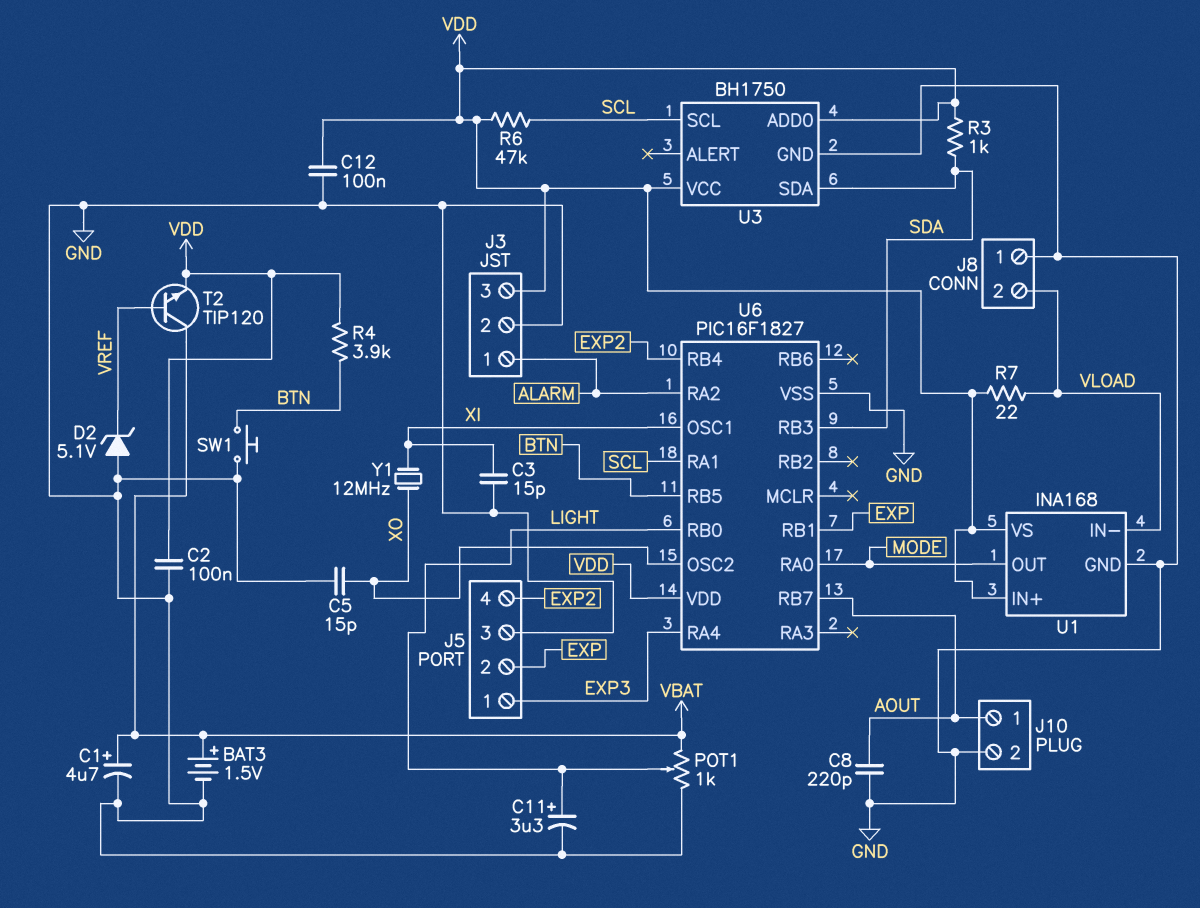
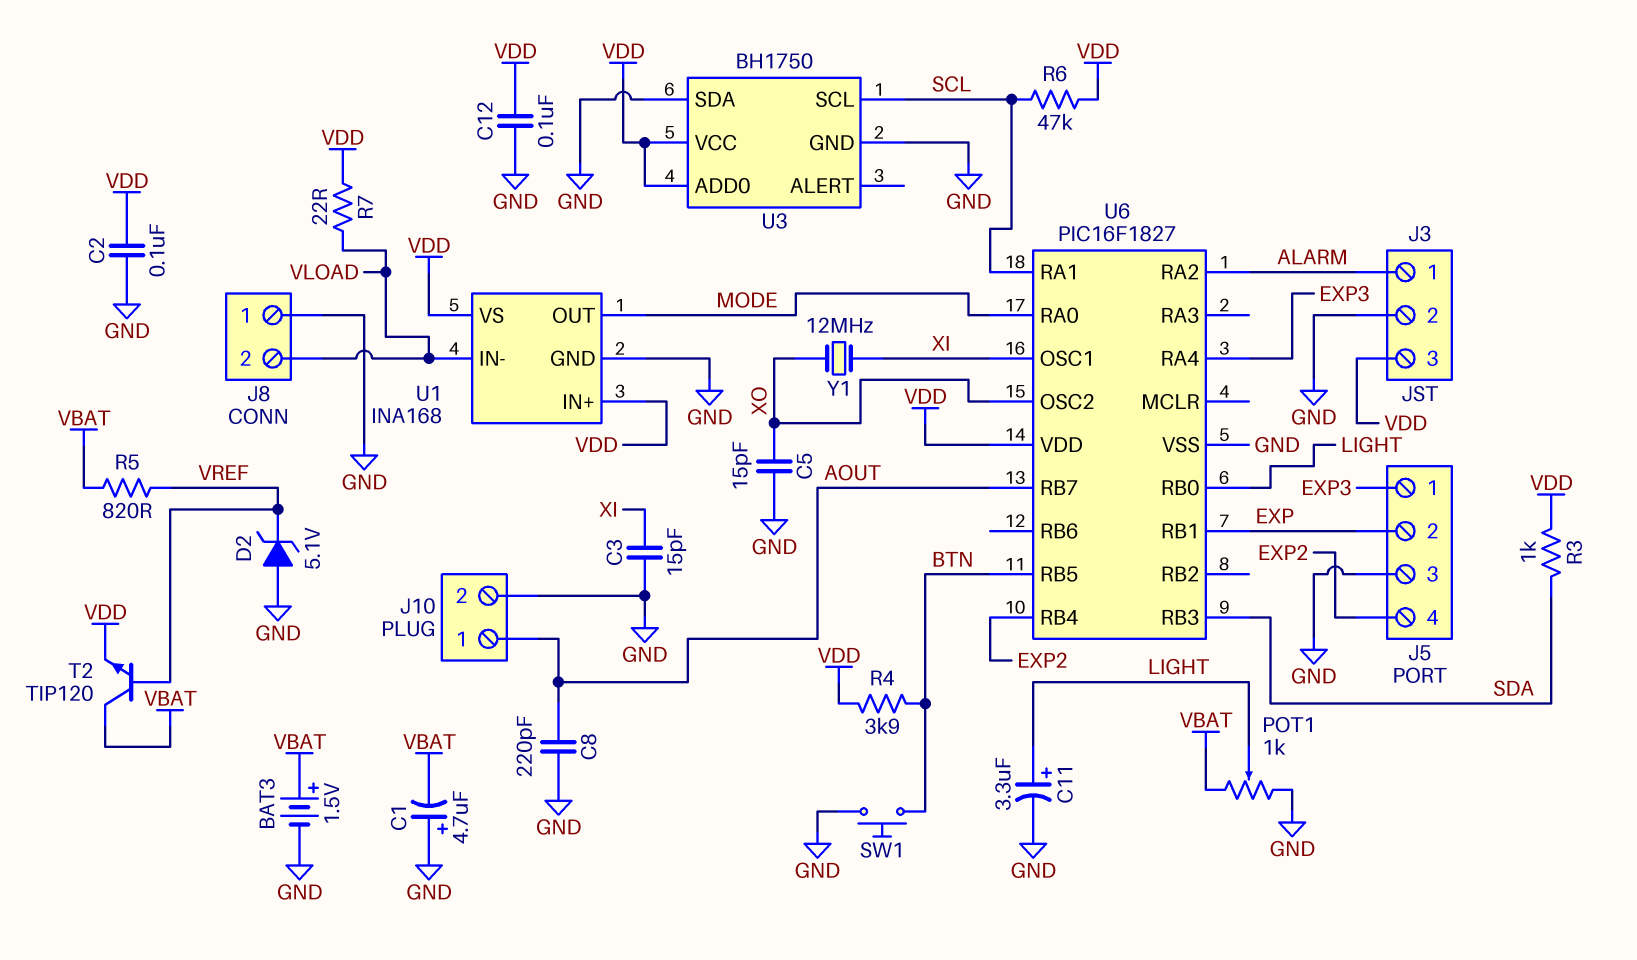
C1: 4.7uF (plus VBAT, minus GND) -> 4.7uF (plus GND, minus VBAT)
R5: none -> 820 (VBAT, VREF)
U3 pin SDA: SDA -> GND

